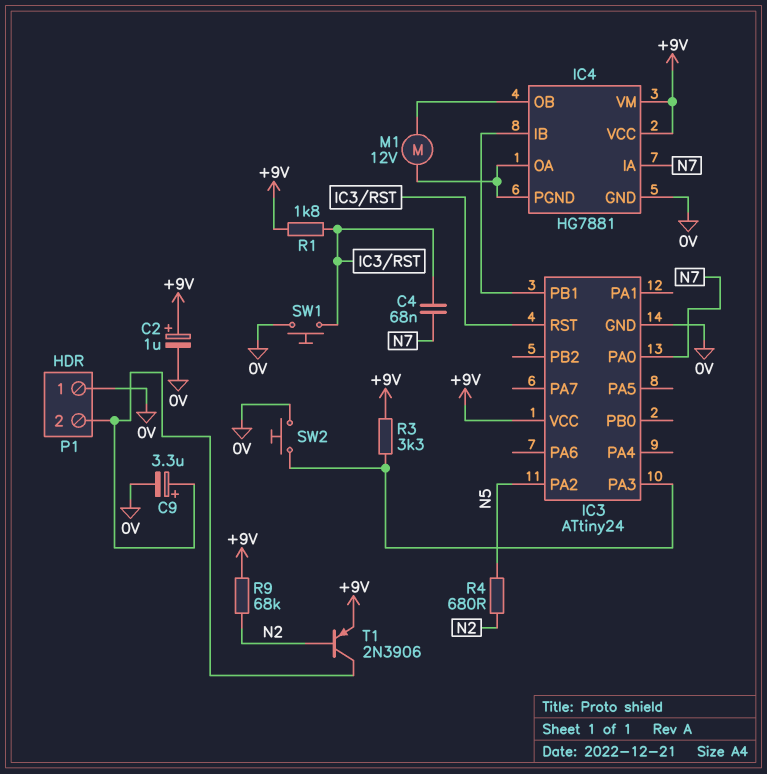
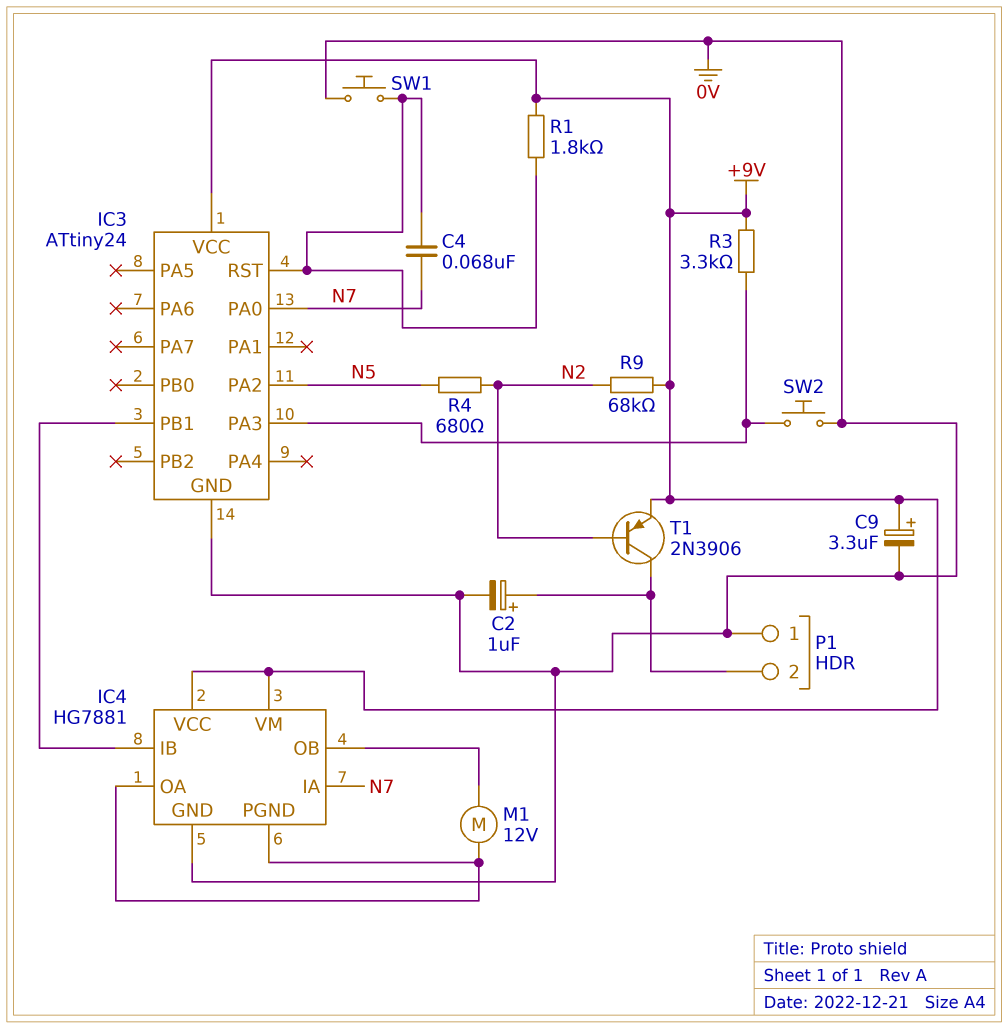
C2: 1uF (plus +9V, minus 0V) -> 1uF (plus P1/2, minus 0V)
C9: 3.3uF (plus P1/2, minus 0V) -> 3.3uF (plus +9V, minus 0V)

